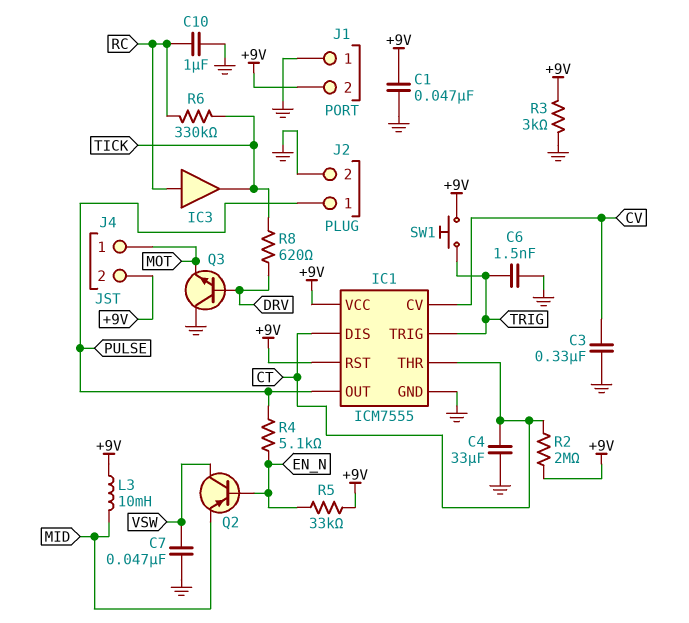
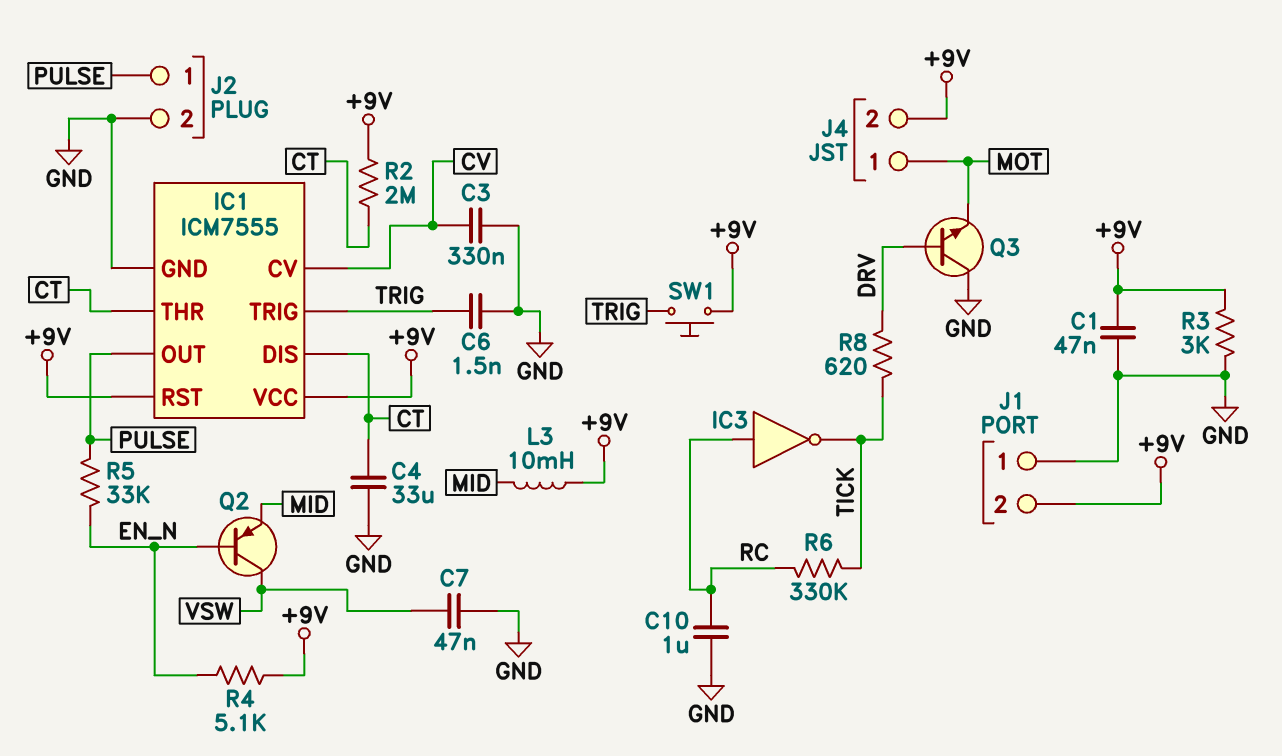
IC3: buffer (in RC, out TICK) -> NOT (in RC, out TICK)
R4: 5.1k (EN_N, PULSE) -> 5.1k (+9V, EN_N)
R5: 33k (+9V, EN_N) -> 33k (EN_N, PULSE)

